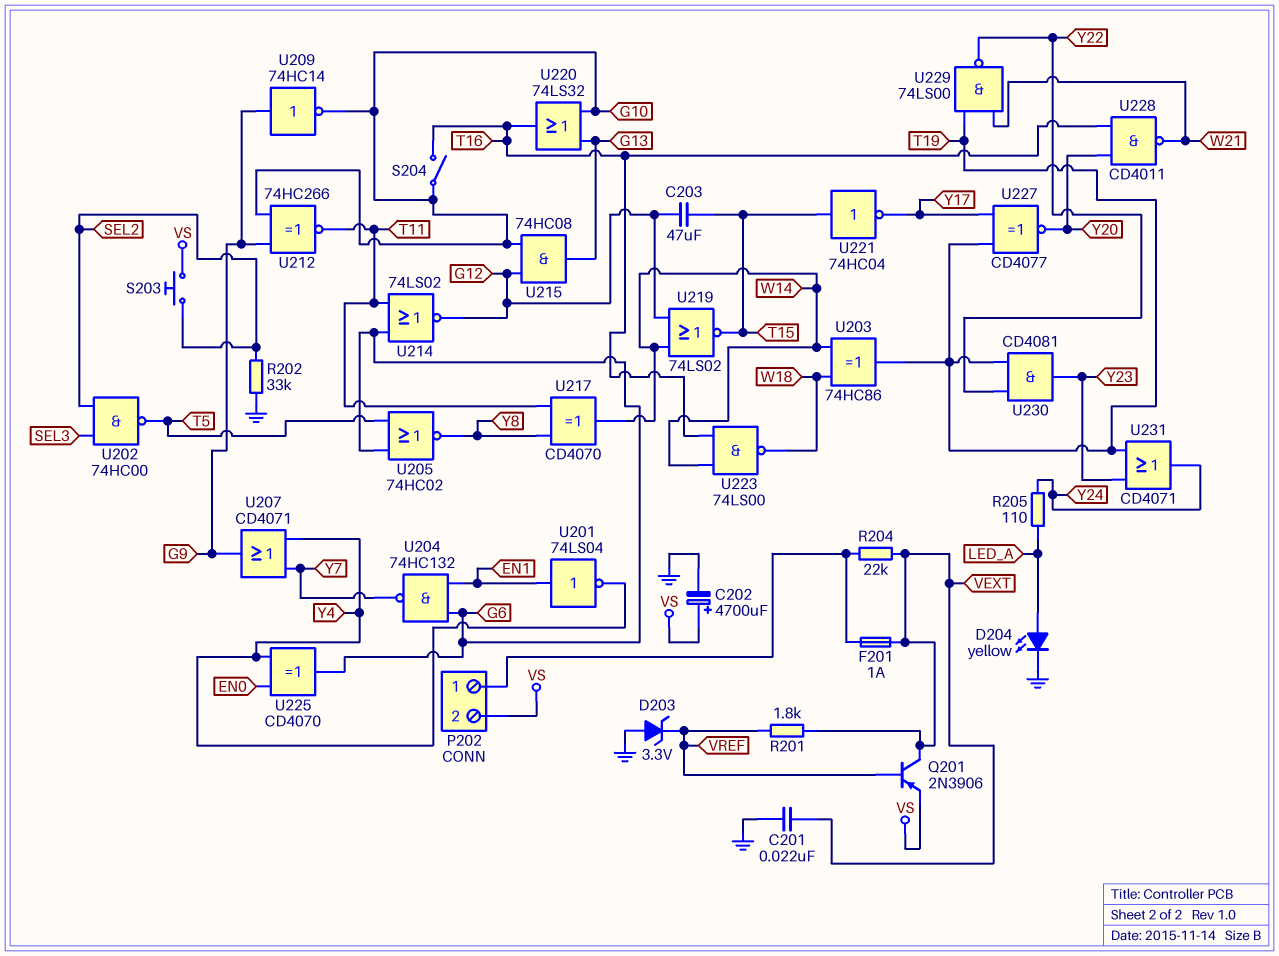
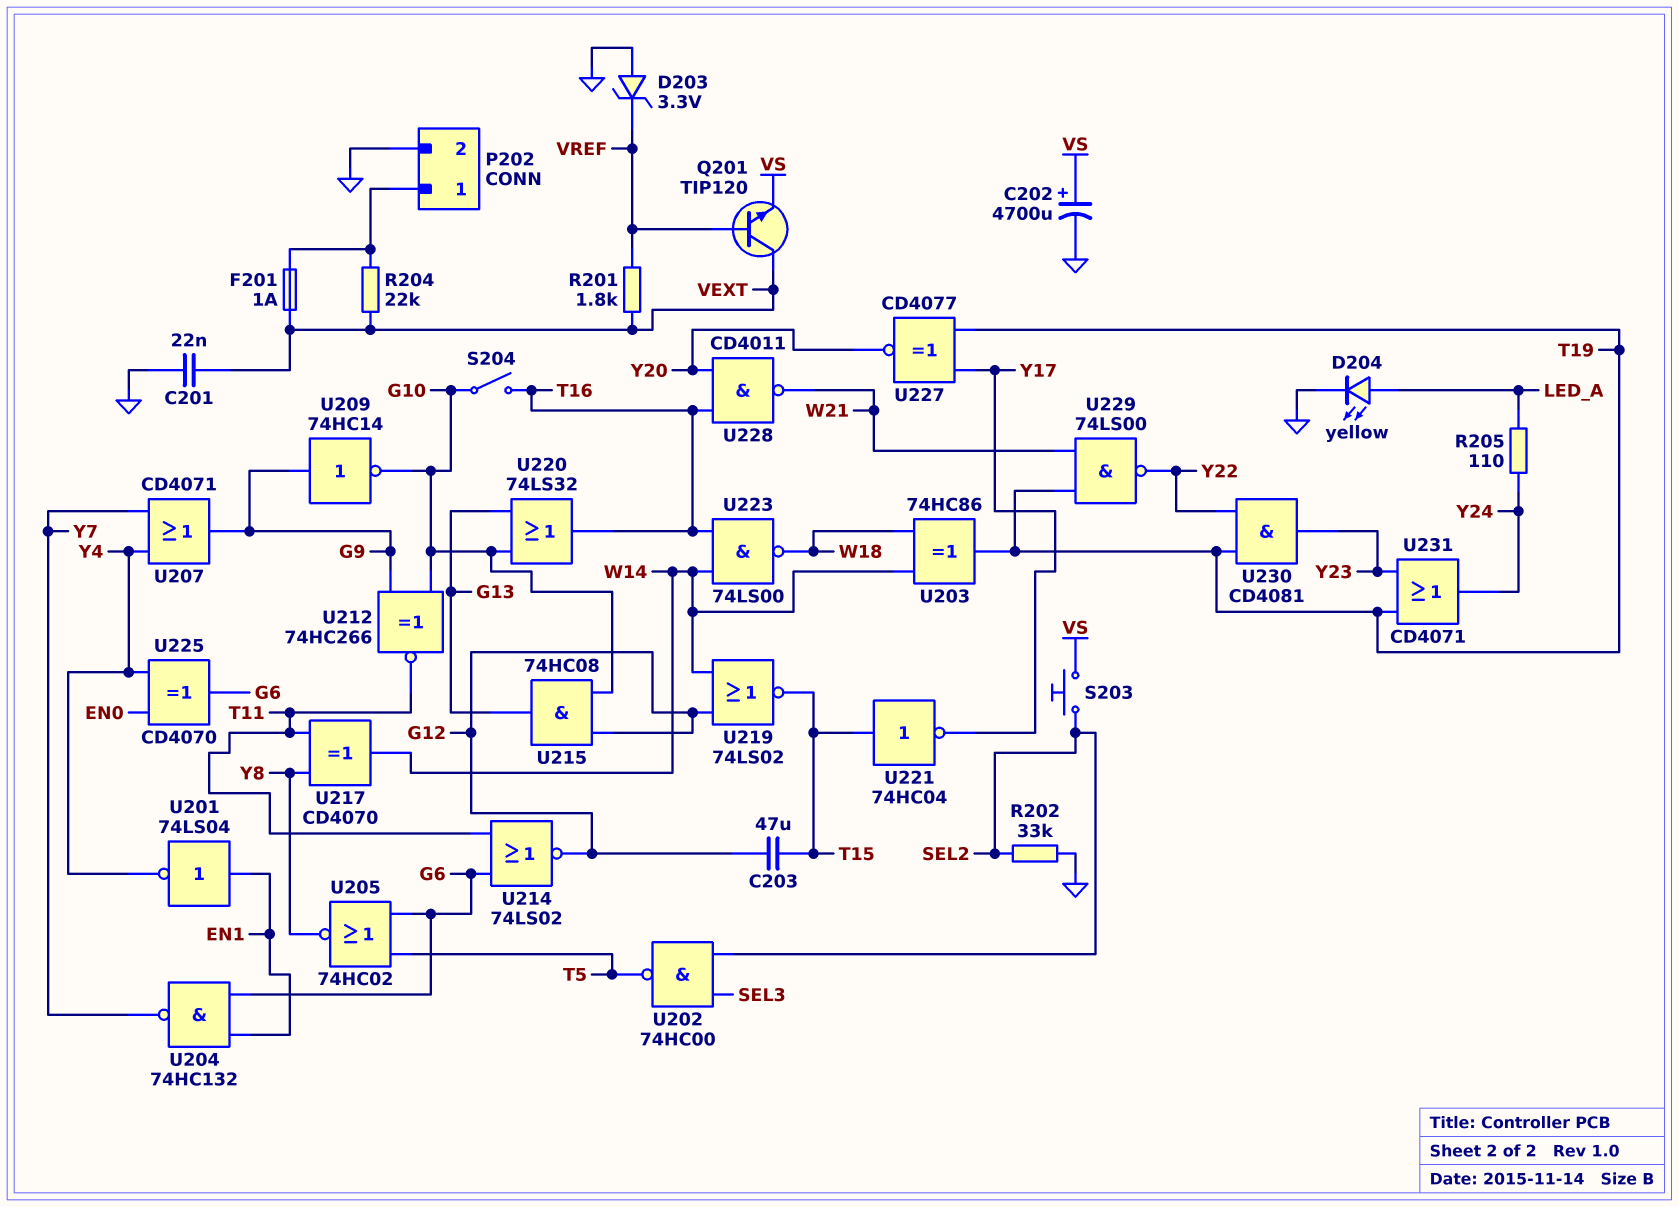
P202 pin 2: VS -> GND
Q201: PNP 2N3906 (B VREF, C VEXT, E VS) -> NPN TIP120 (B VREF, C VEXT, E VS)

